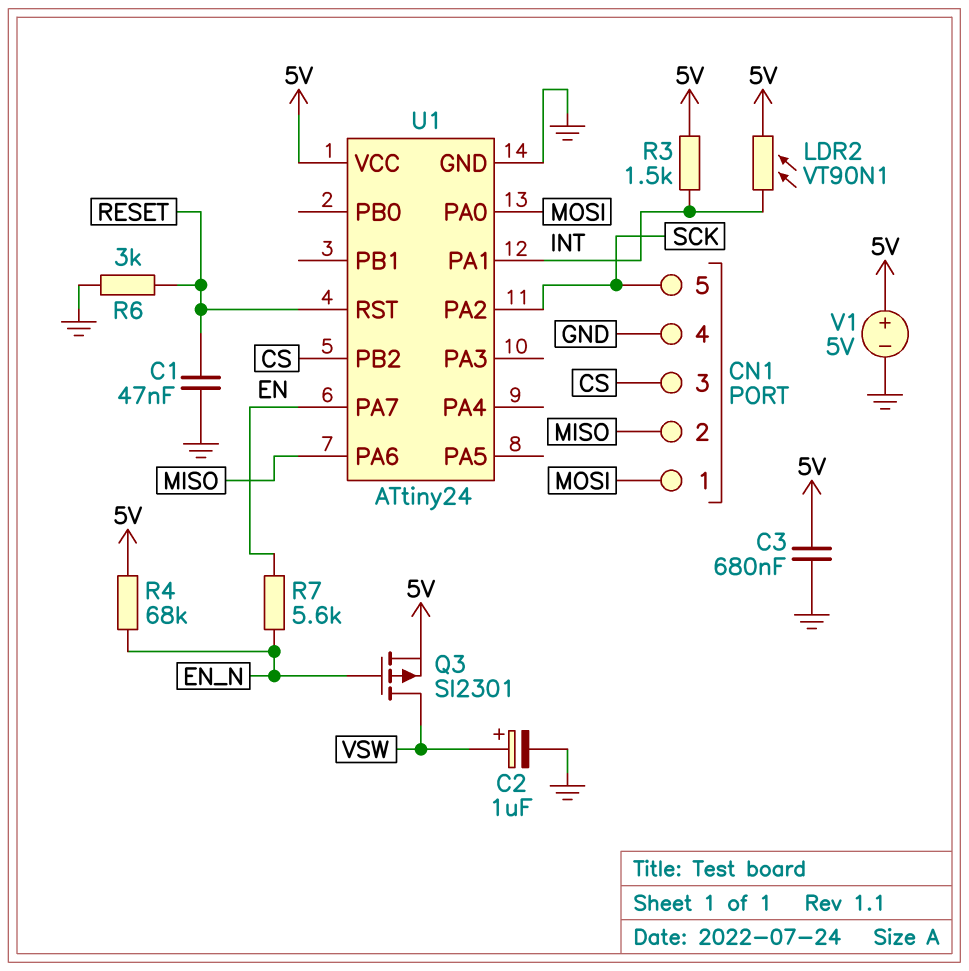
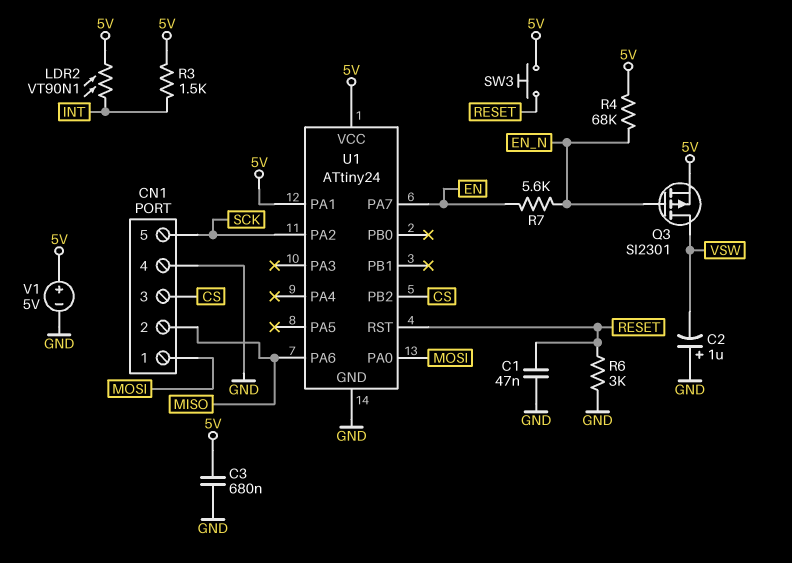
C2: 1uF (plus VSW, minus GND) -> 1uF (plus GND, minus VSW)
SW3: none -> button (5V, RESET)
U1 pin PA1: INT -> 5V

